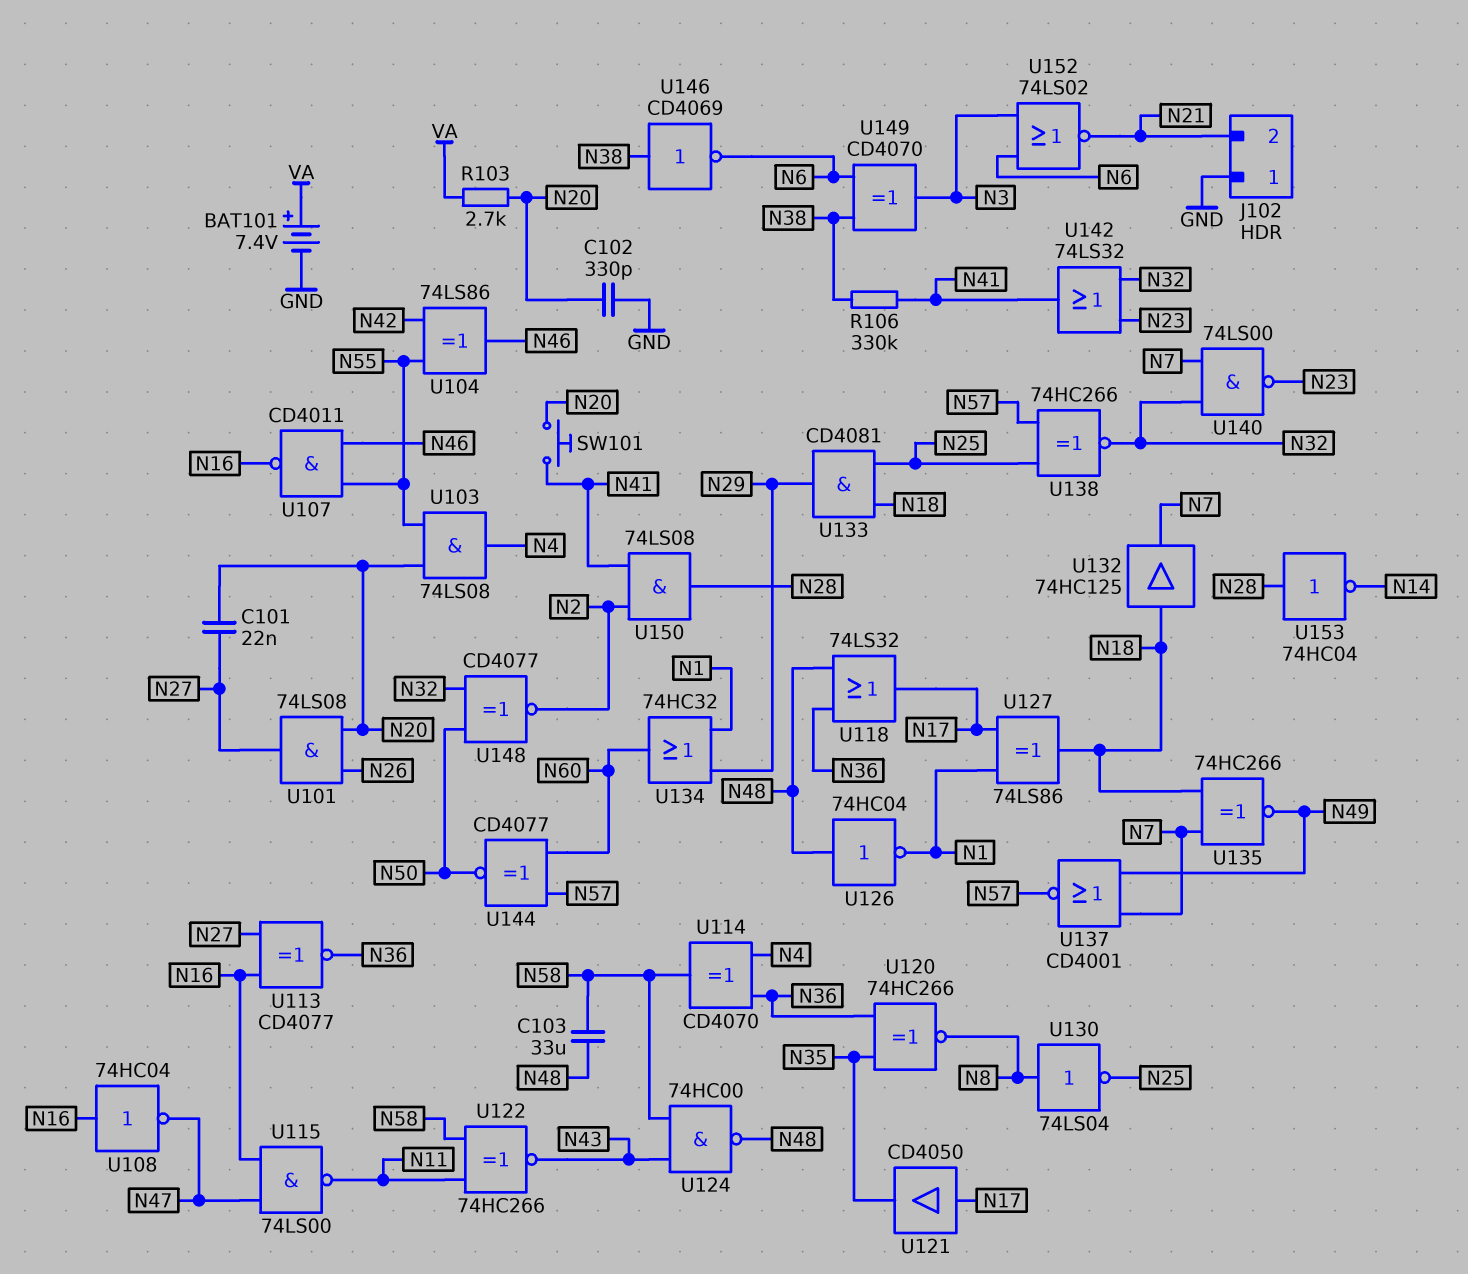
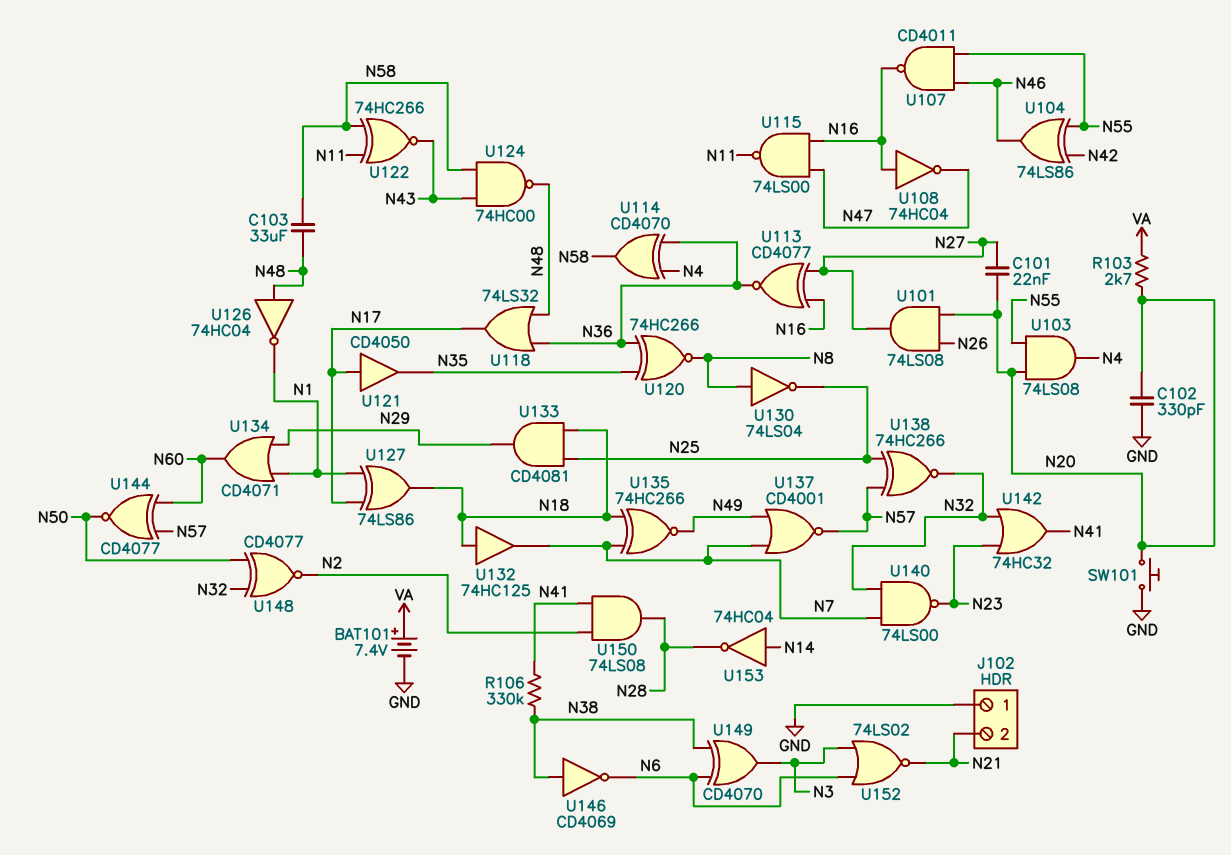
SW101: button (N20, N41) -> button (GND, N20)
U134: OR 74HC32 (in N1, in N29, out N60) -> OR CD4071 (in N1, in N29, out N60)
U142: OR 74LS32 (in N23, in N32, out N41) -> OR 74HC32 (in N23, in N32, out N41)
U153: NOT 74HC04 (in N28, out N14) -> NOT 74HC04 (in N14, out N28)

